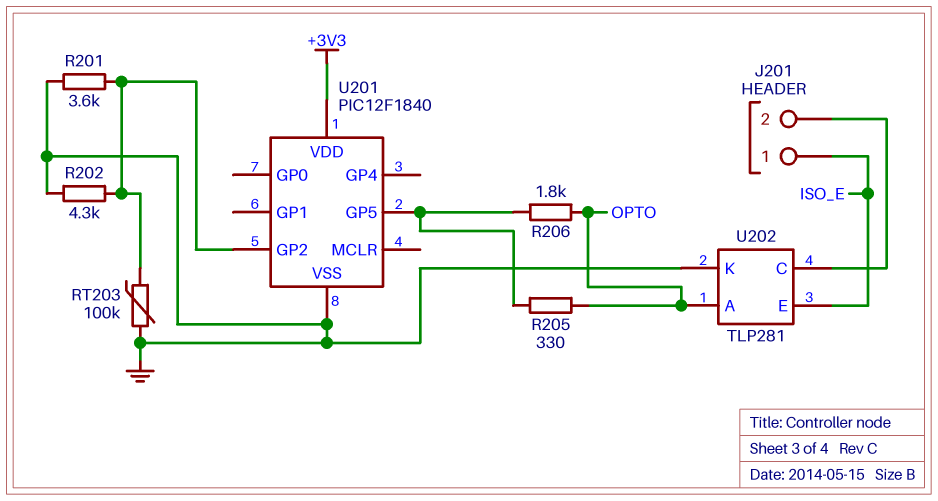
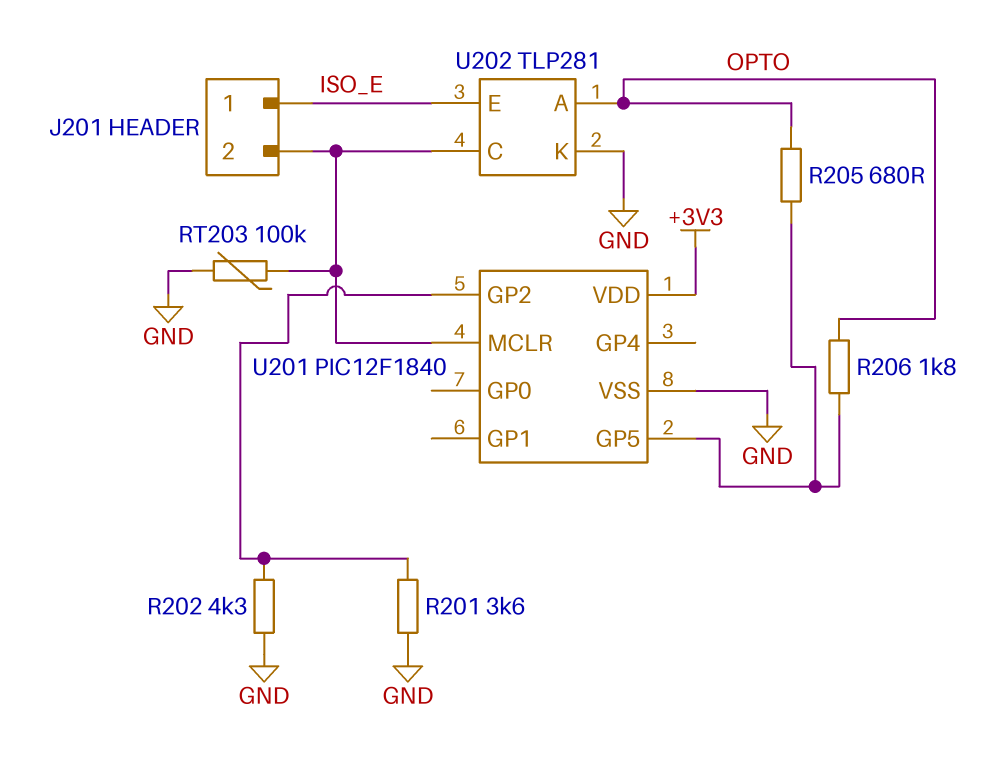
R205: 330 (OPTO, U201/GP5) -> 680 (OPTO, U201/GP5)
RT203: 100k (GND, U201/GP2) -> 100k (GND, J201/2)
U201 pin MCLR: none -> J201/2

